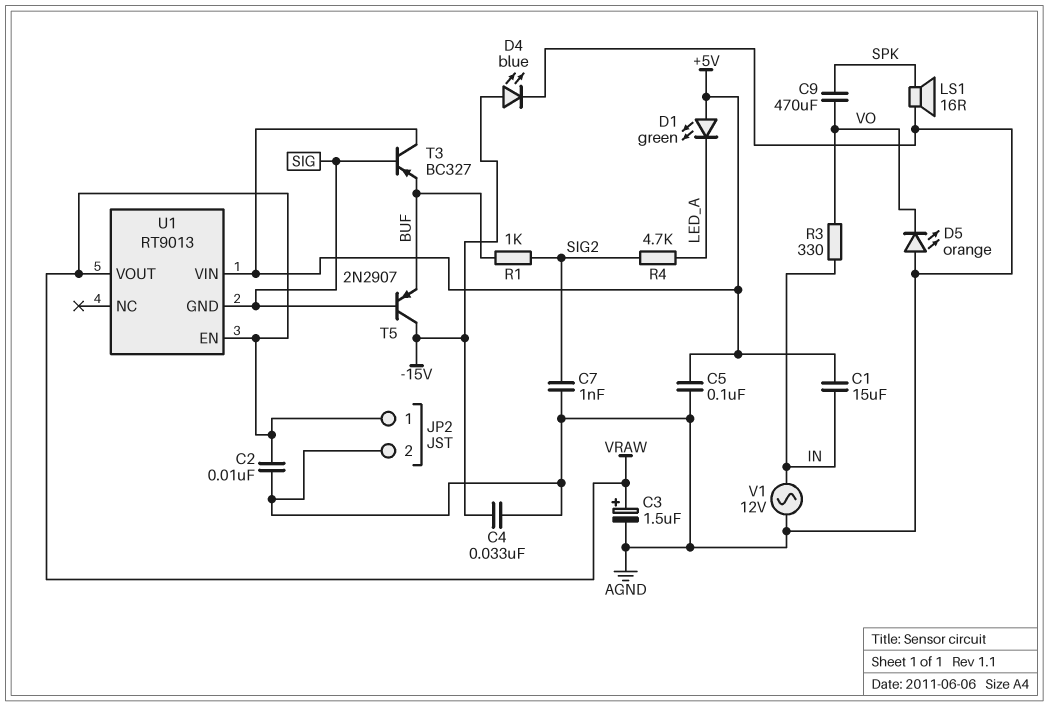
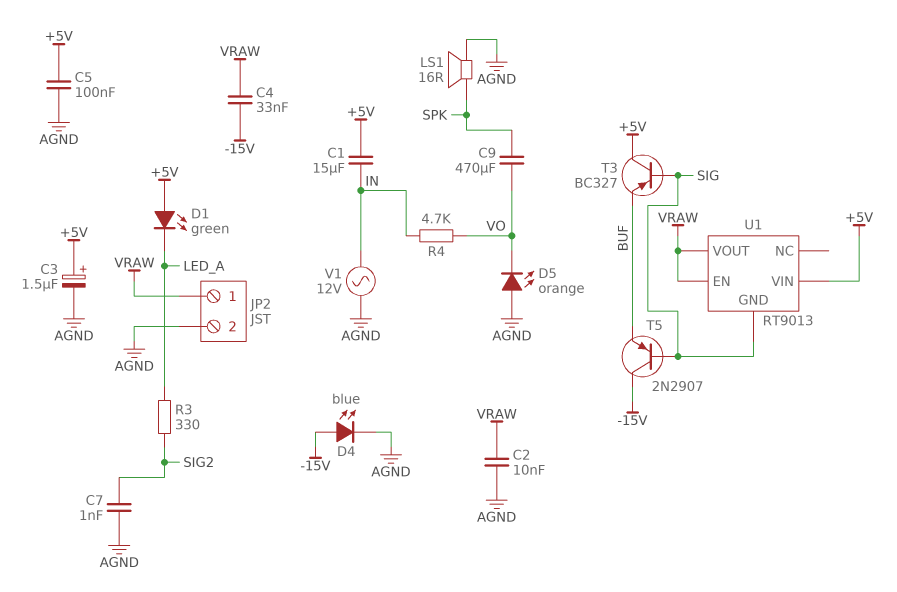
C3: 1.5uF (plus VRAW, minus AGND) -> 1.5uF (plus +5V, minus AGND)
C4: 33nF (-15V, AGND) -> 33nF (-15V, VRAW)
R1: 1k (BUF, SIG2) -> none
R3: 330 (IN, VO) -> 330 (LED_A, SIG2)
R4: 4.7k (LED_A, SIG2) -> 4.7k (IN, VO)

